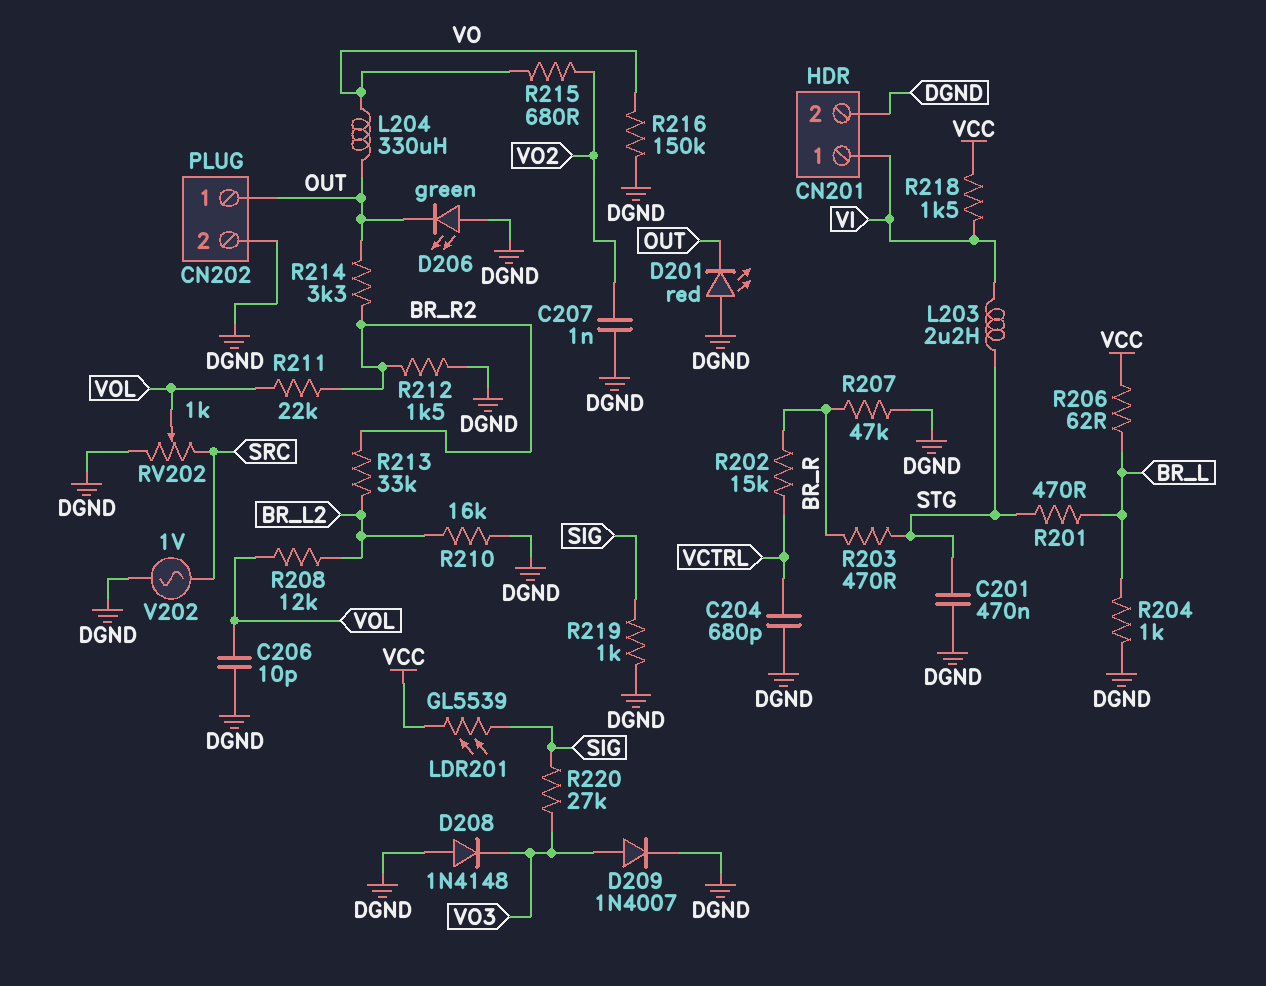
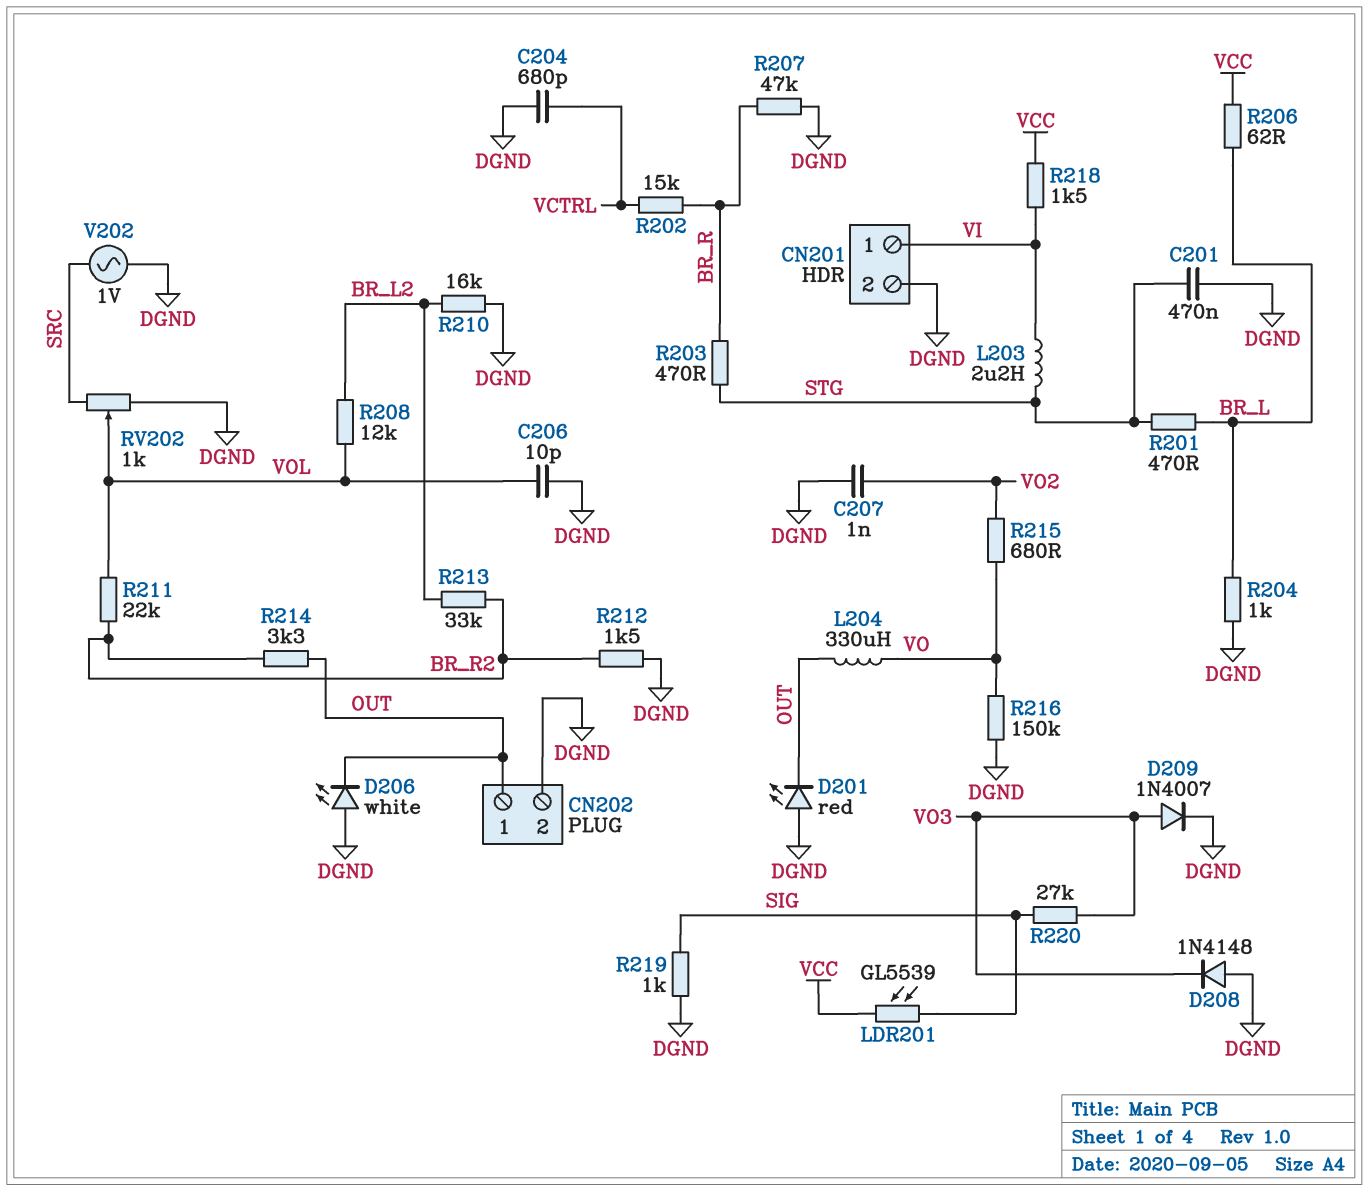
D206: LED green (A DGND, K OUT) -> LED white (A DGND, K OUT)

